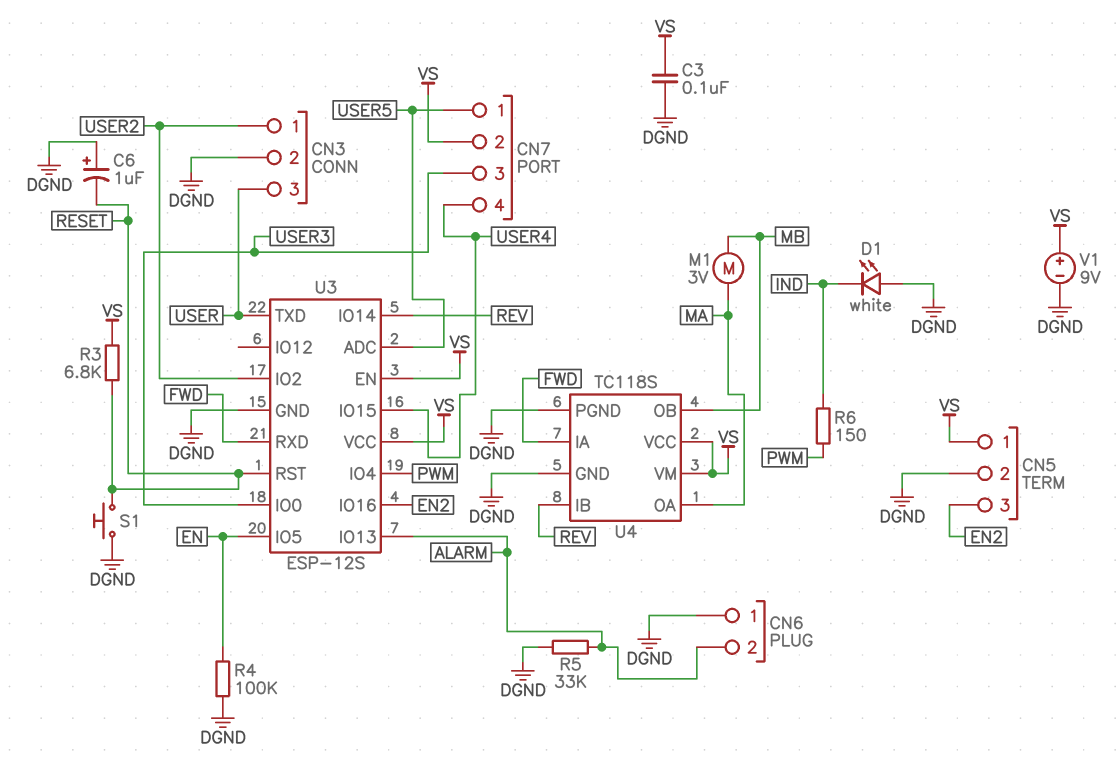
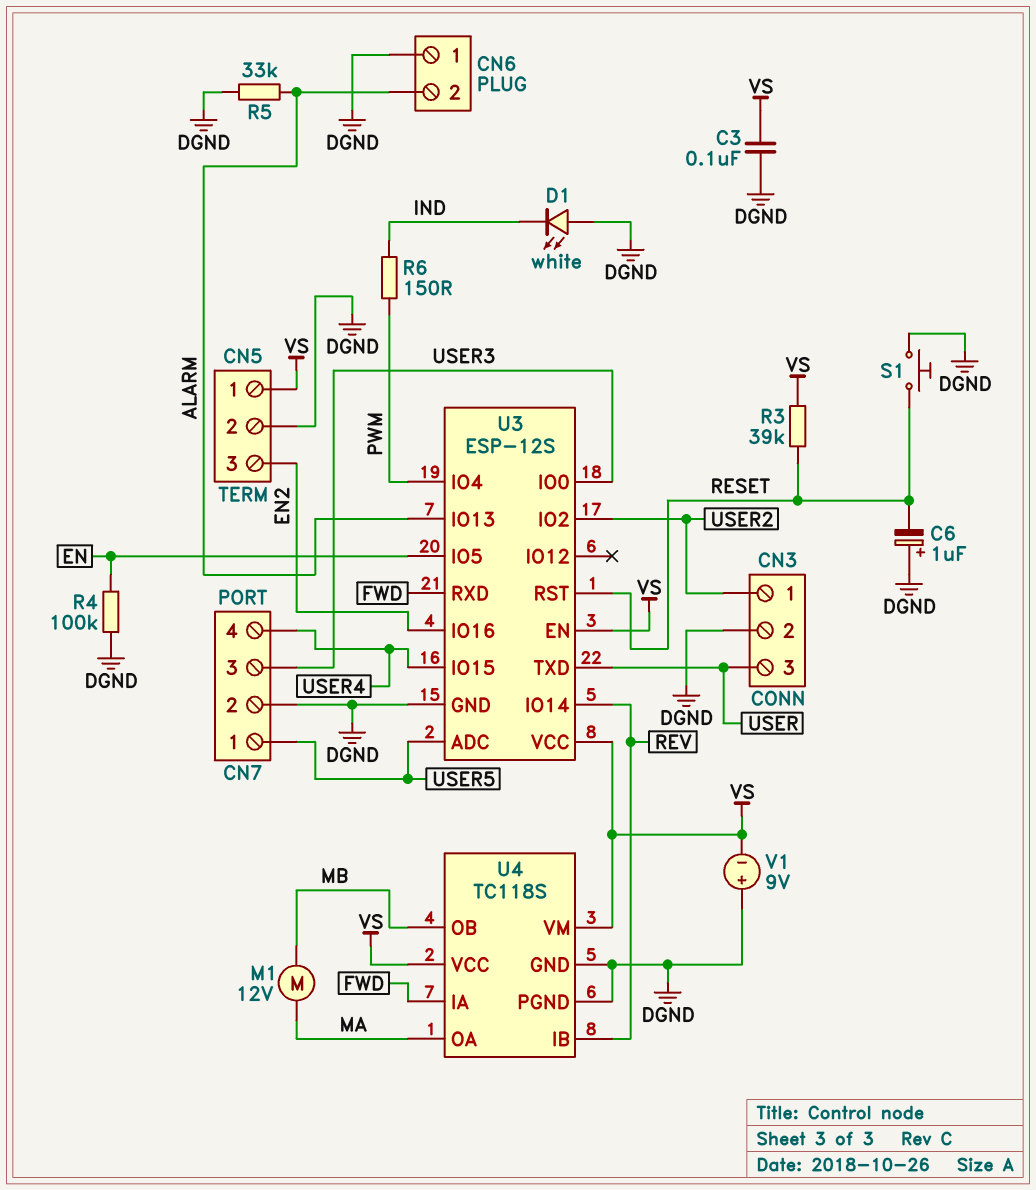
CN7 pin 2: VS -> DGND
M1: motor 3V (MA, MB) -> motor 12V (MA, MB)
R3: 6.8k (RESET, VS) -> 39k (RESET, VS)
V1: 9V (plus VS, minus DGND) -> 9V (plus DGND, minus VS)

